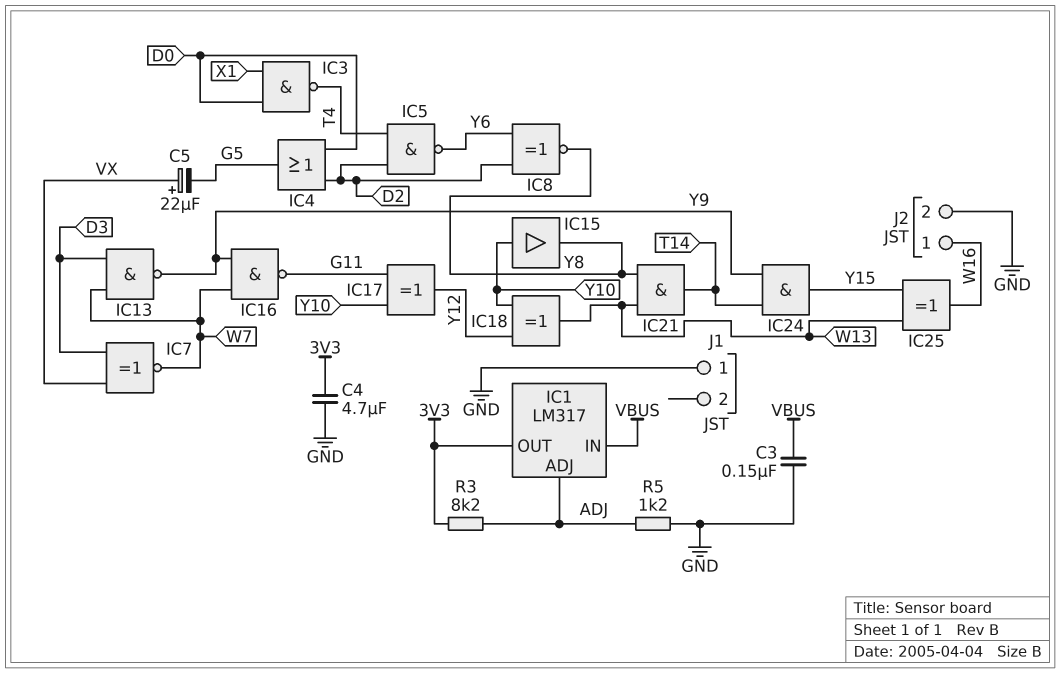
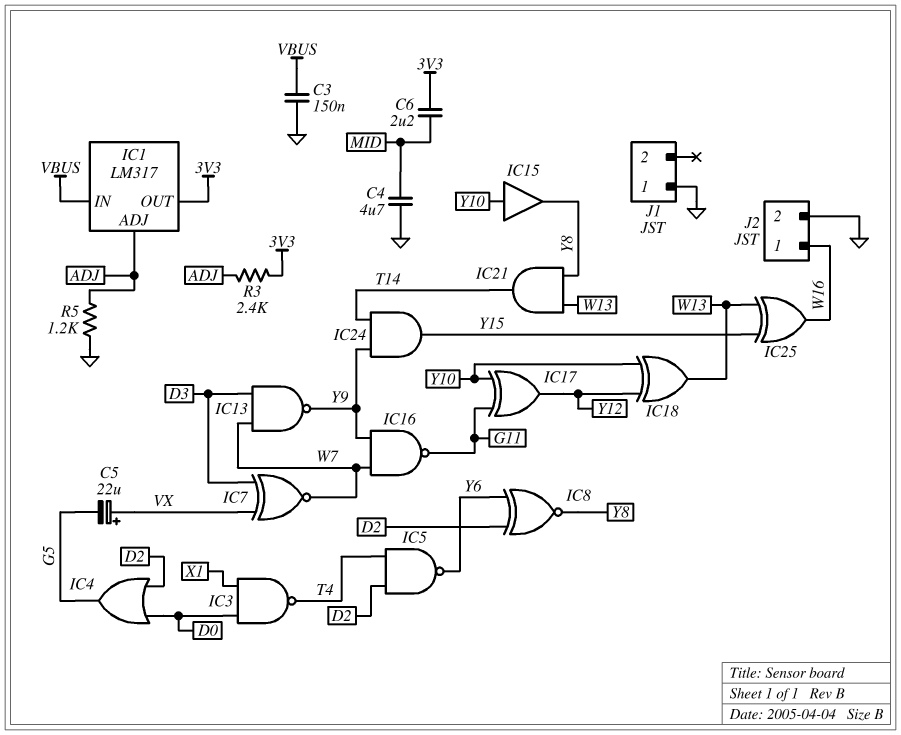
C4: 4.7uF (3V3, GND) -> 4.7uF (GND, MID)
C6: none -> 2.2uF (3V3, MID)
R3: 8.2k (3V3, ADJ) -> 2.4k (3V3, ADJ)

